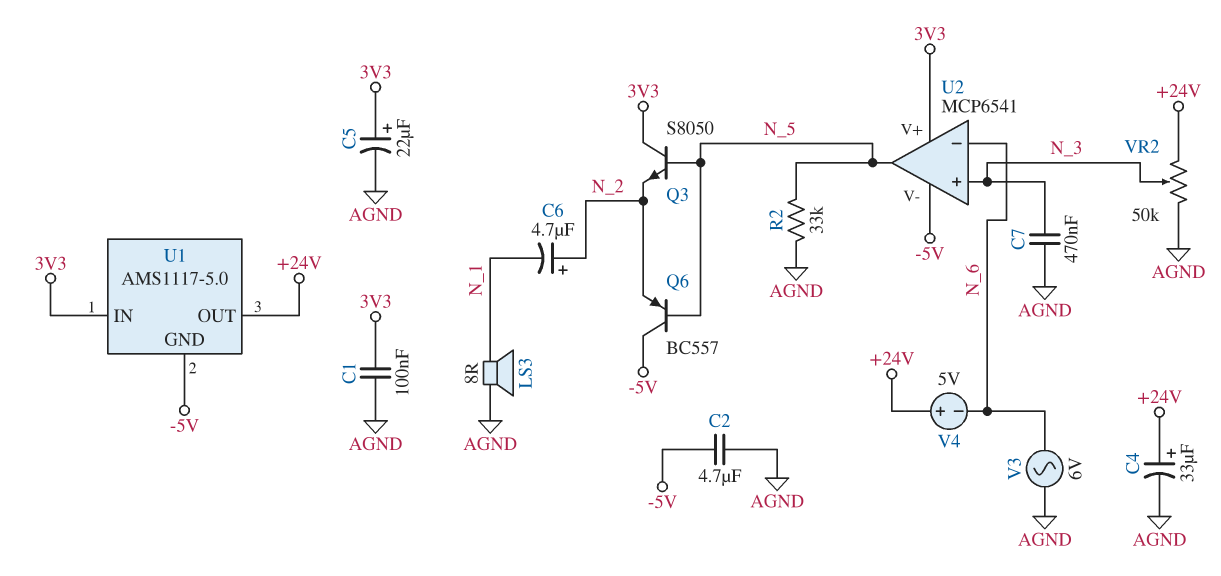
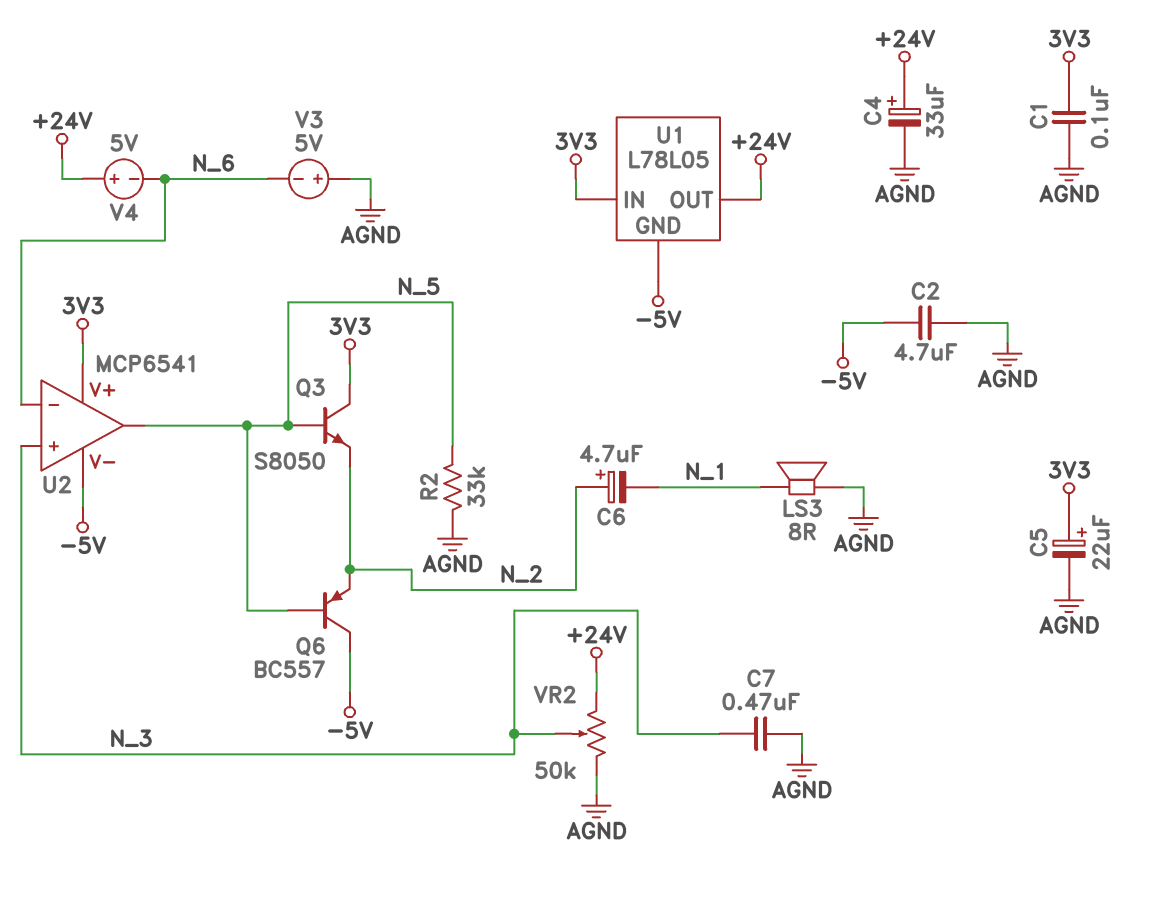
U1: AMS1117-5.0 -> L78L05
V3: AC 6V (AGND, N_6) -> 5V (plus AGND, minus N_6)

